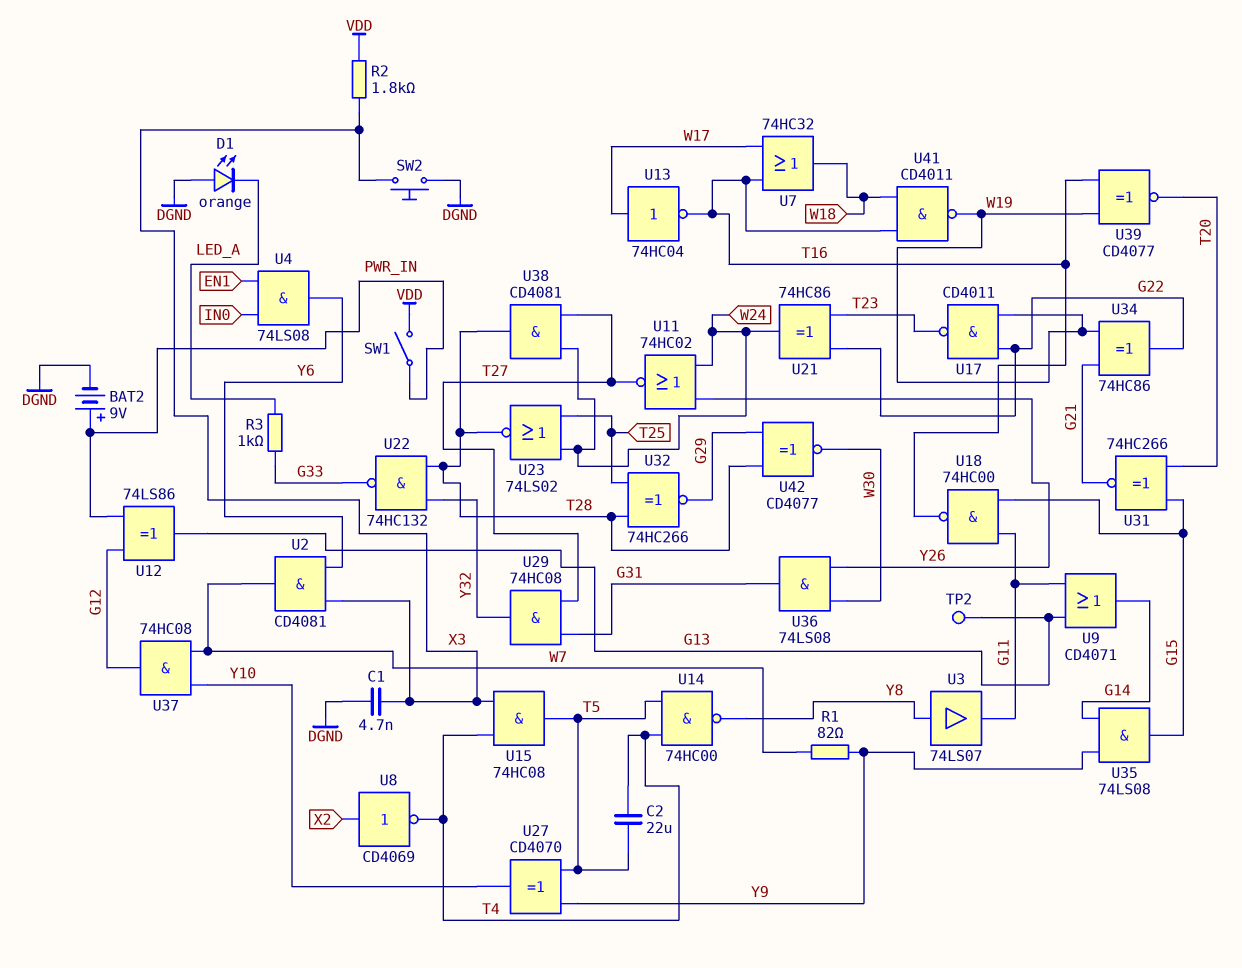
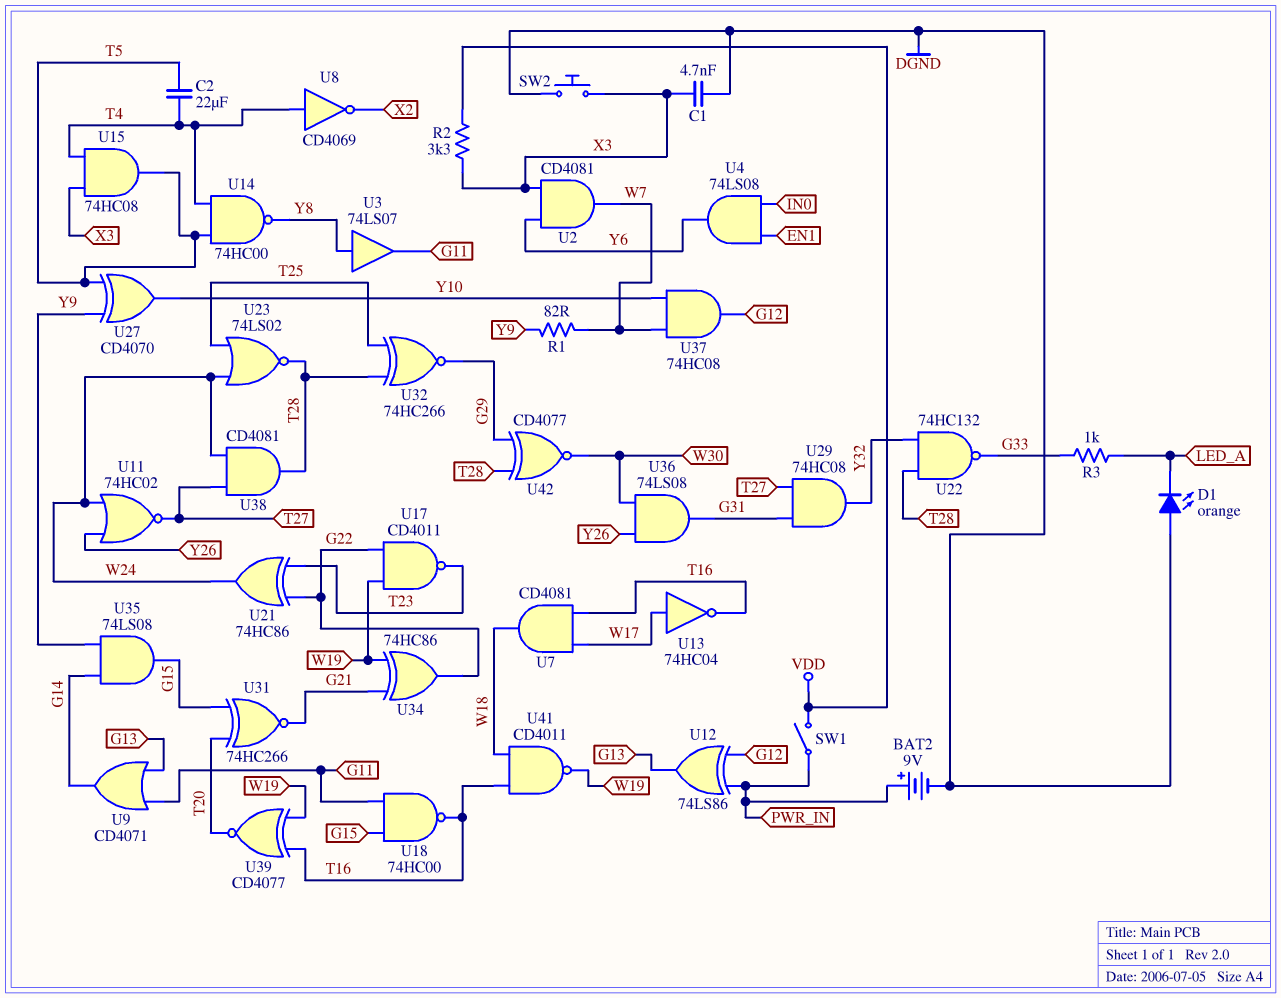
R2: 1.8k (VDD, X3) -> 3.3k (VDD, X3)
TP2: test point (G13) -> none
U7: OR 74HC32 (in T16, in W17, out W18) -> AND CD4081 (in T16, in W17, out W18)
U8: NOT CD4069 (in X2, out T4) -> NOT CD4069 (in T4, out X2)

